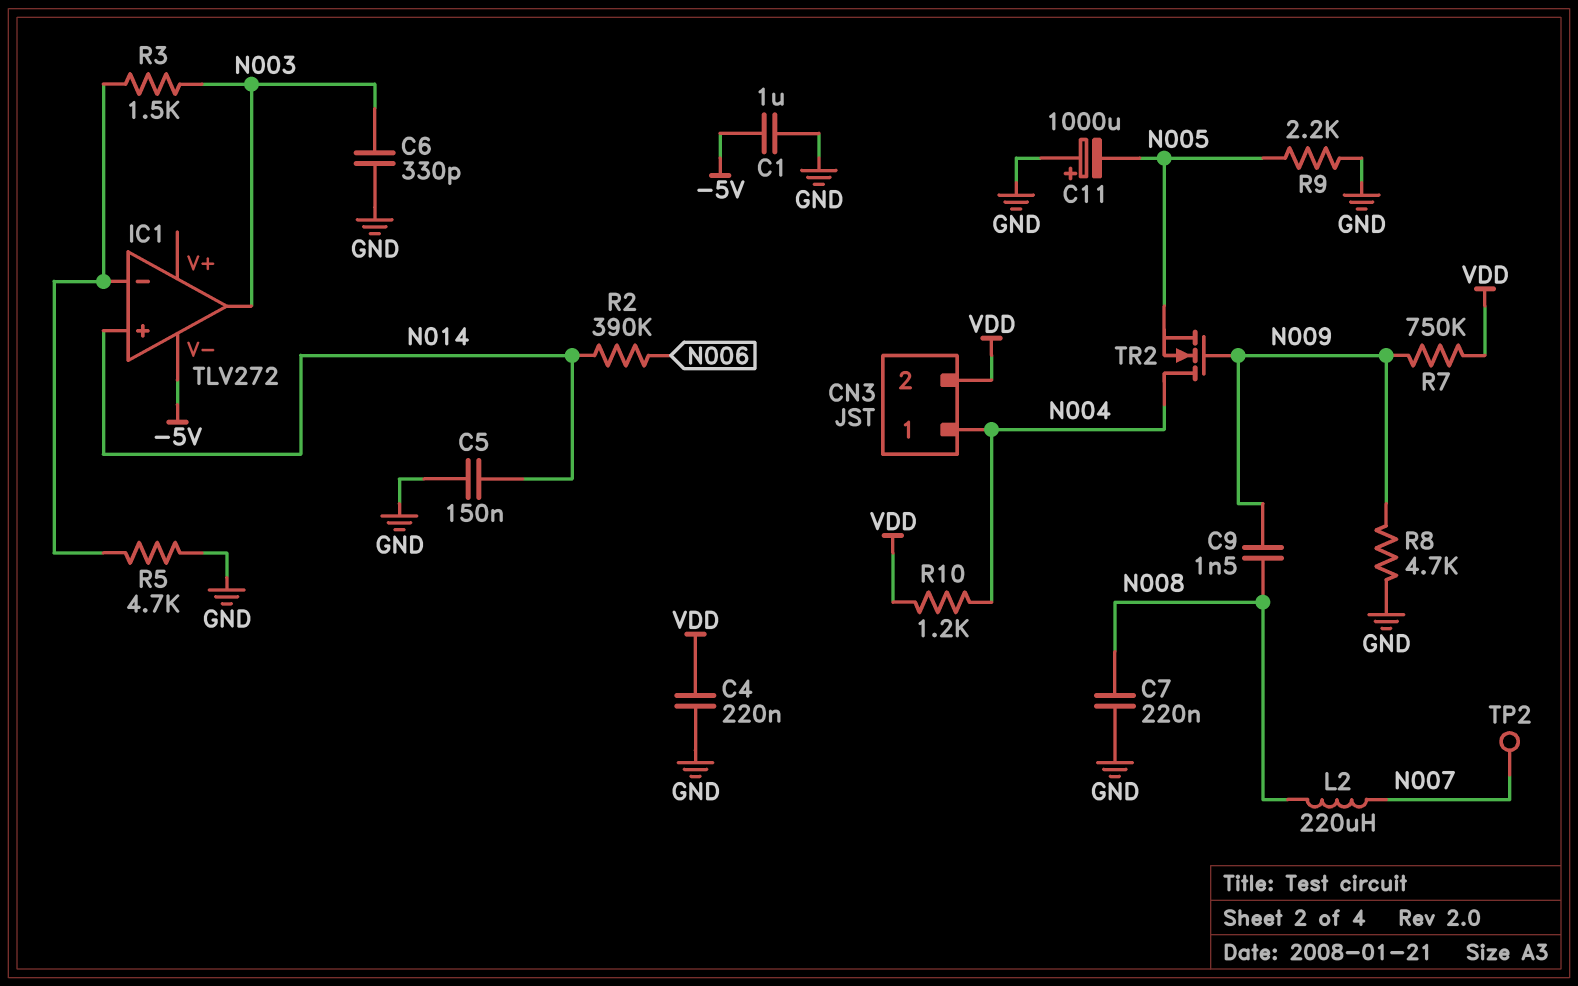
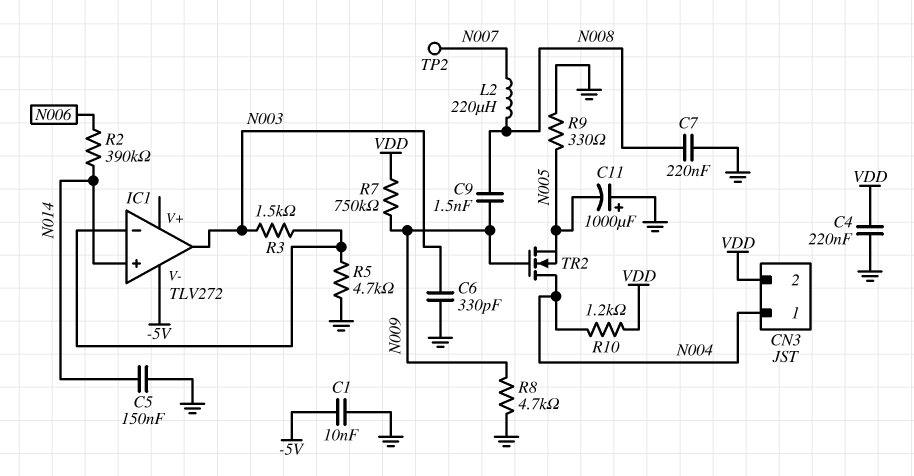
C1: 1uF (-5V, GND) -> 10nF (-5V, GND)
R9: 2.2k (GND, N005) -> 330 (GND, N005)

